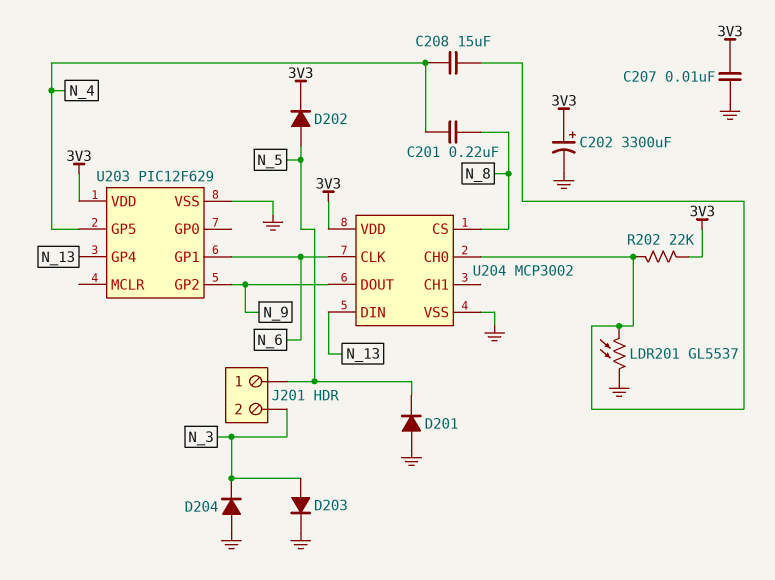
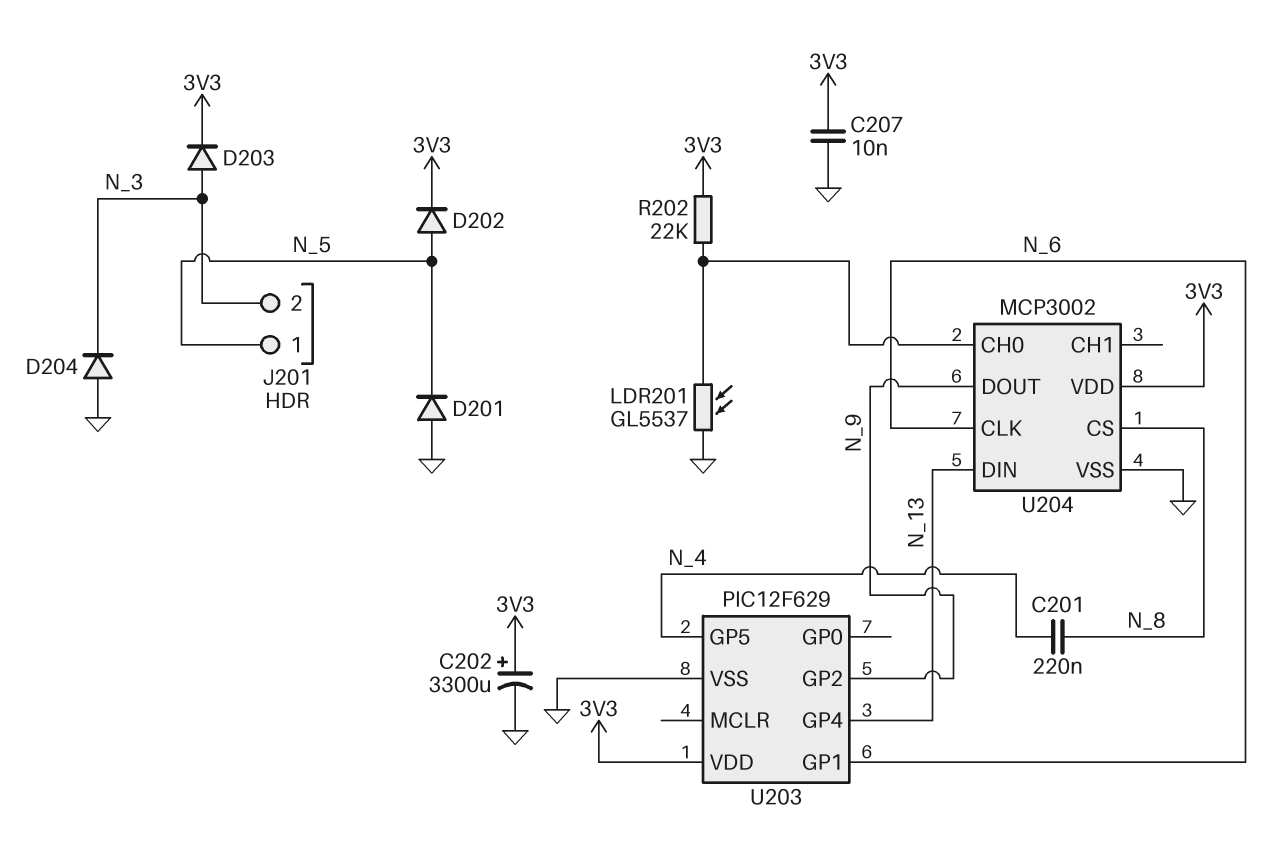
C208: 15uF (N_4, U204/CH0) -> none
D203: diode (A N_3, K GND) -> diode (A N_3, K 3V3)

